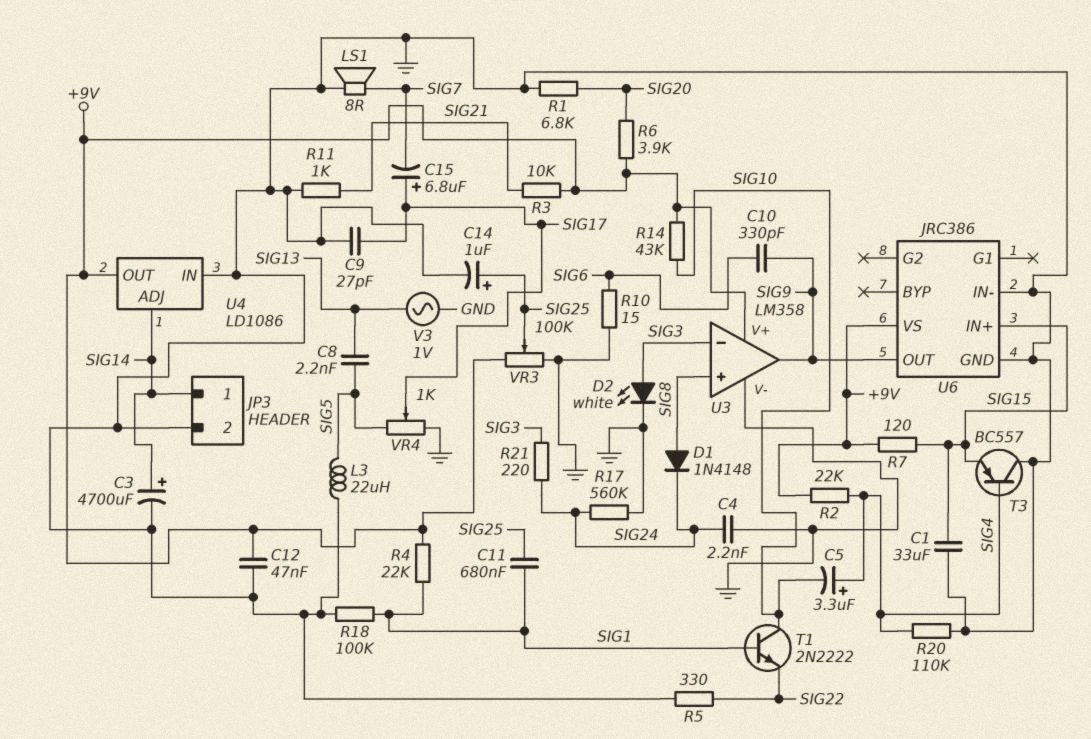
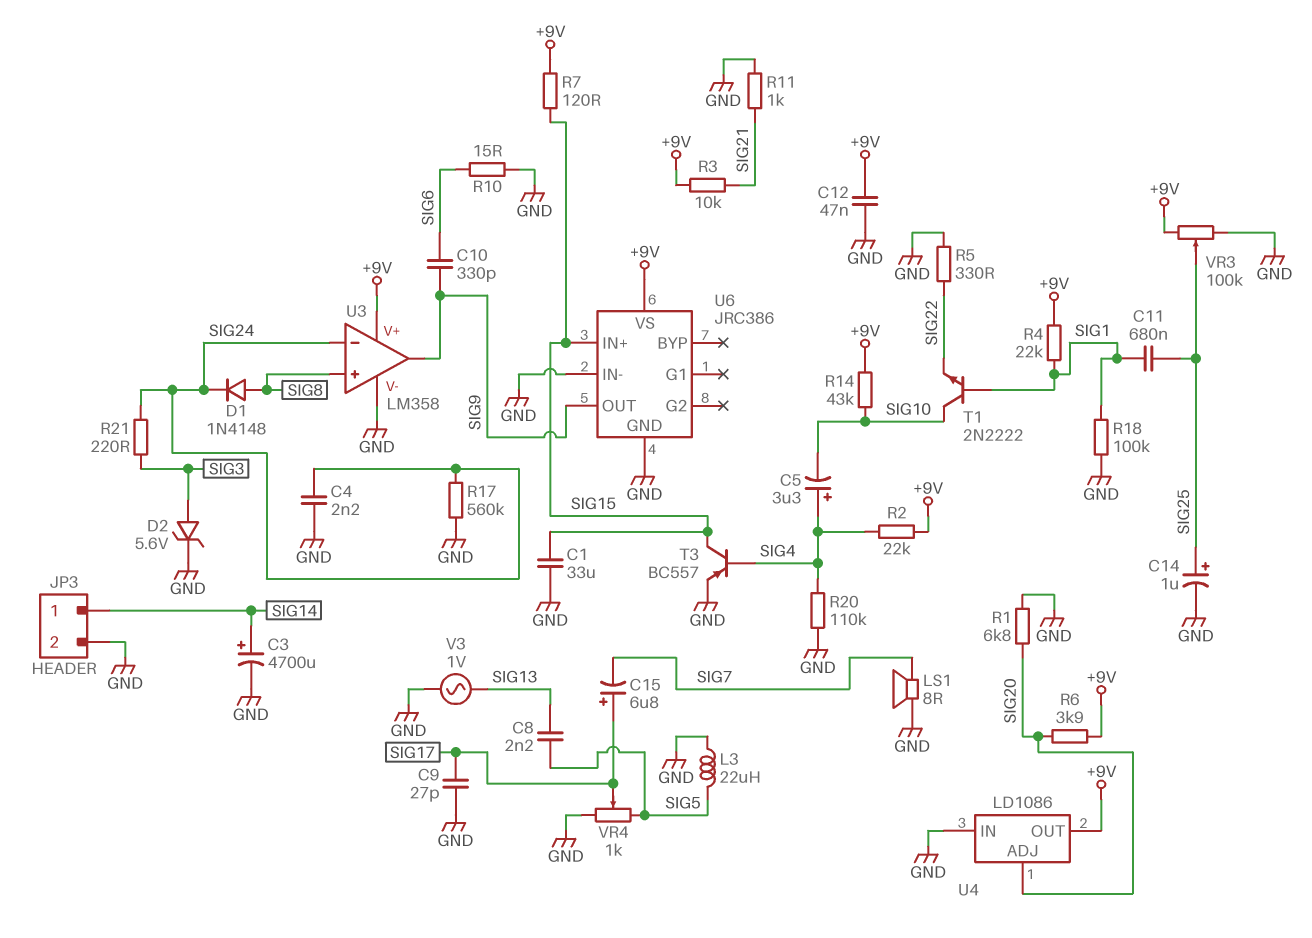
D2: LED white (A SIG3, K GND) -> zener 5.6V (A SIG3, K GND)
T3: PNP BC557 (B SIG4, C GND, E SIG15) -> PNP BC557 (B SIG4, C SIG15, E GND)
U3 pin in-: SIG3 -> SIG24
U4 pin ADJ: SIG14 -> SIG20

